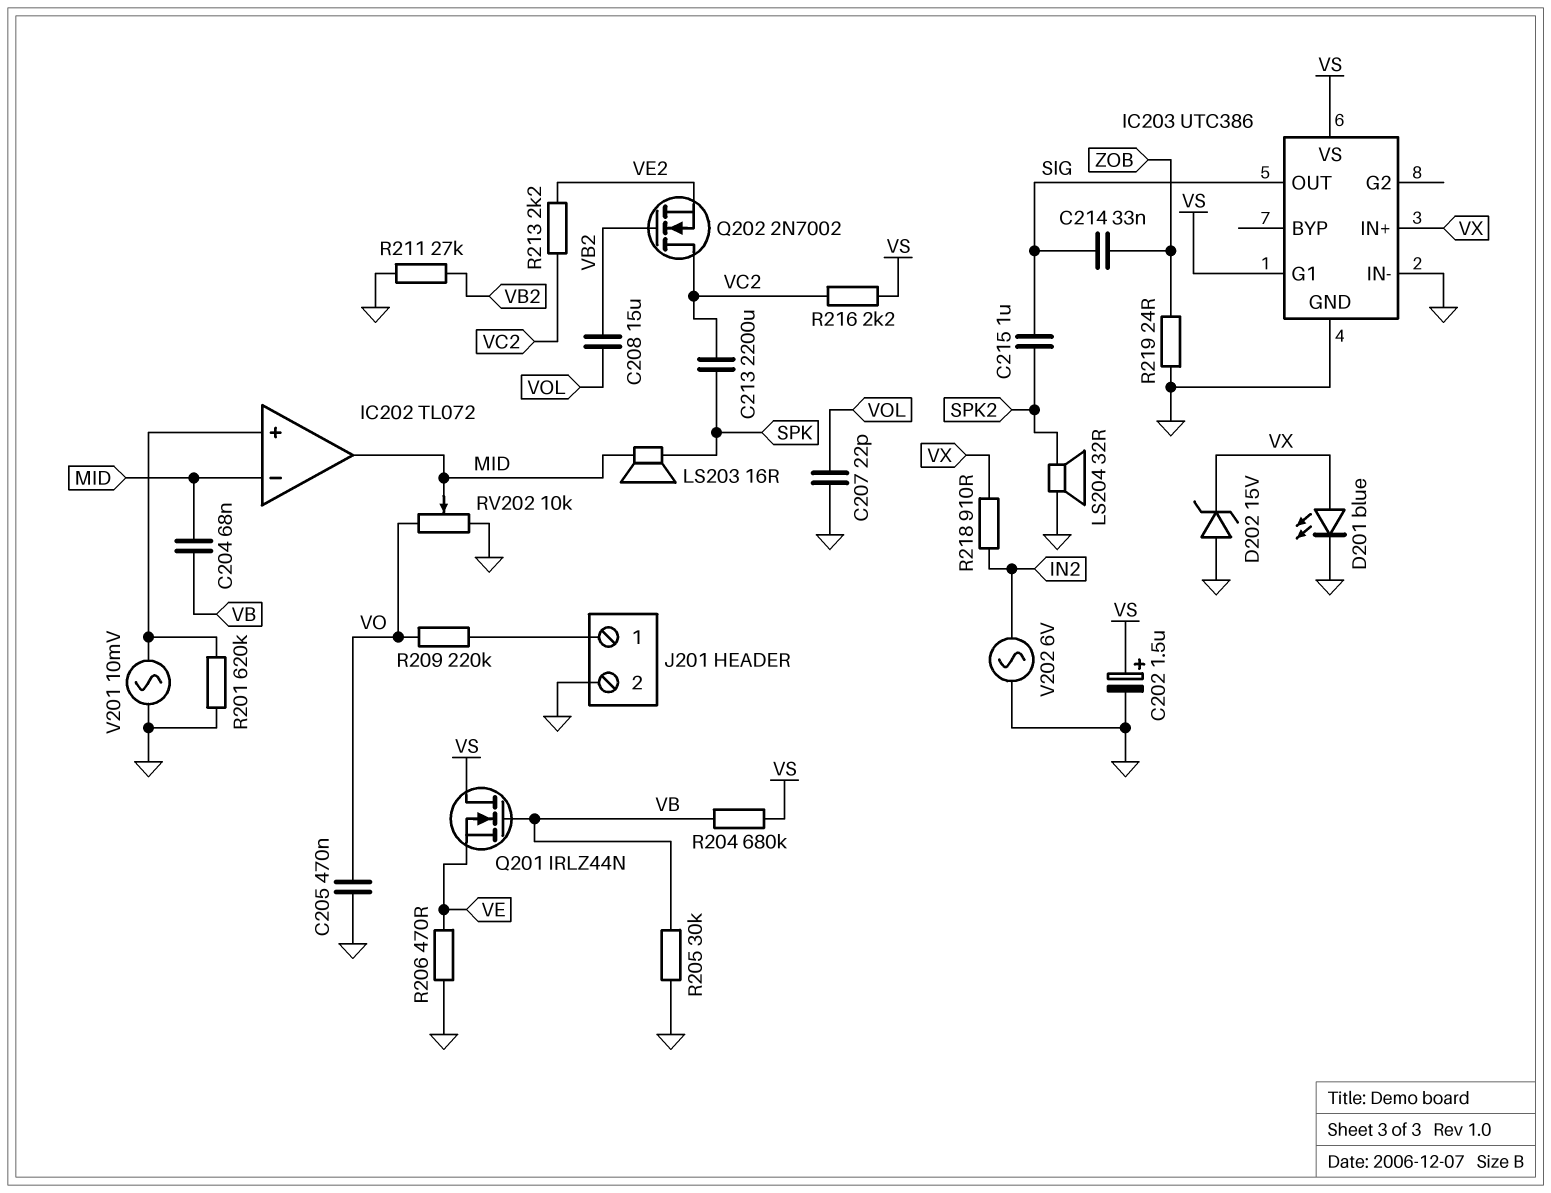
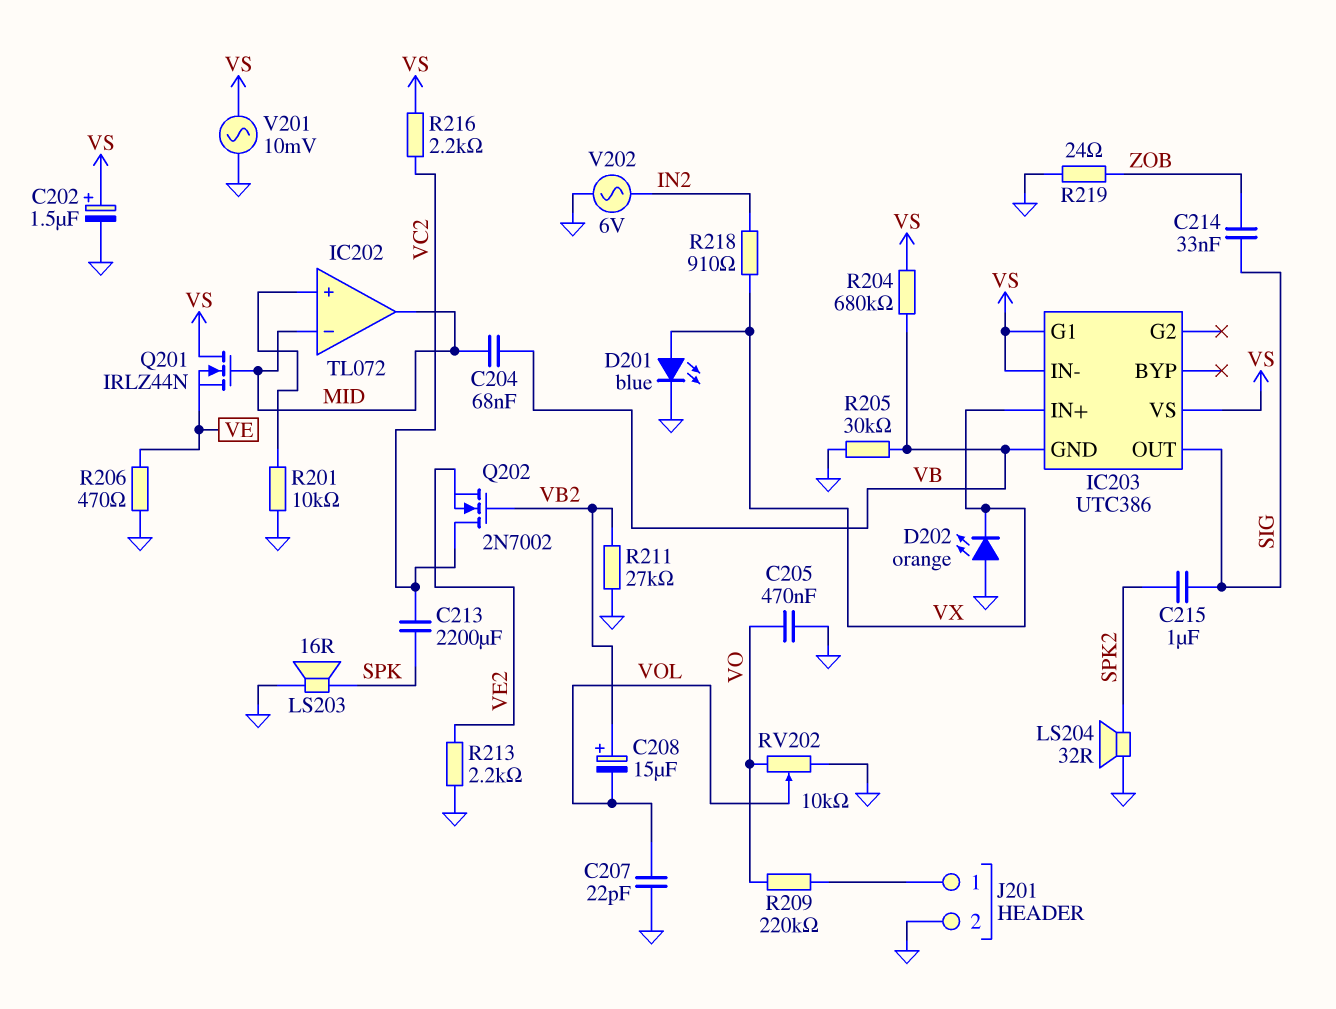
C208: 15uF (VB2, VOL) -> 15uF (plus VB2, minus VOL)
D202: zener 15V (A GND, K VX) -> LED orange (A GND, K VX)
IC203 pin GND: GND -> VB
IC203 pin IN-: GND -> VS
LS203: speaker 16R (MID, SPK) -> speaker 16R (GND, SPK)
Q201: NMOS IRLZ44N (G VB, D VS, S VE) -> NMOS IRLZ44N (G MID, D VS, S VE)
R201: 620k (GND, IC202/in+) -> 10k (GND, IC202/in+)
R213: 2.2k (VC2, VE2) -> 2.2k (GND, VE2)
RV202: 10k (GND, VO, wiper MID) -> 10k (GND, VO, wiper VOL)
V201: AC 10mV (GND, IC202/in+) -> AC 10mV (GND, VS)

